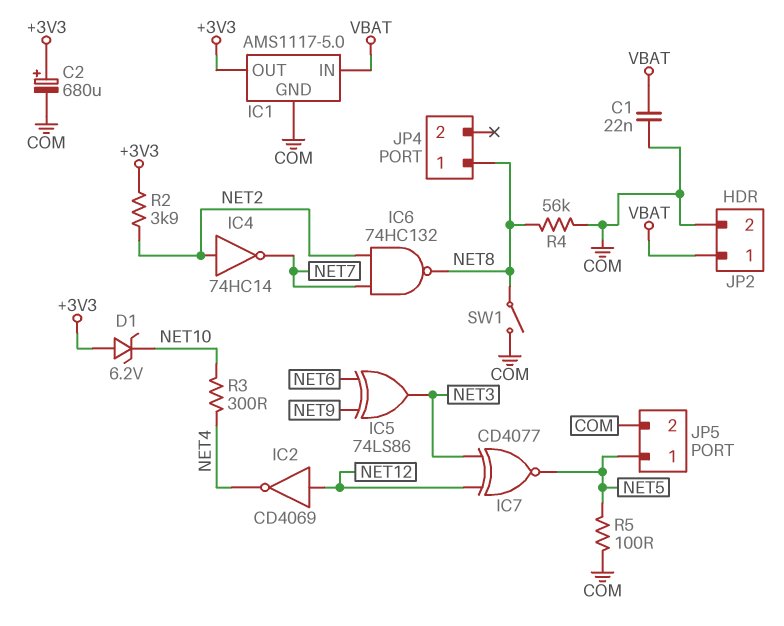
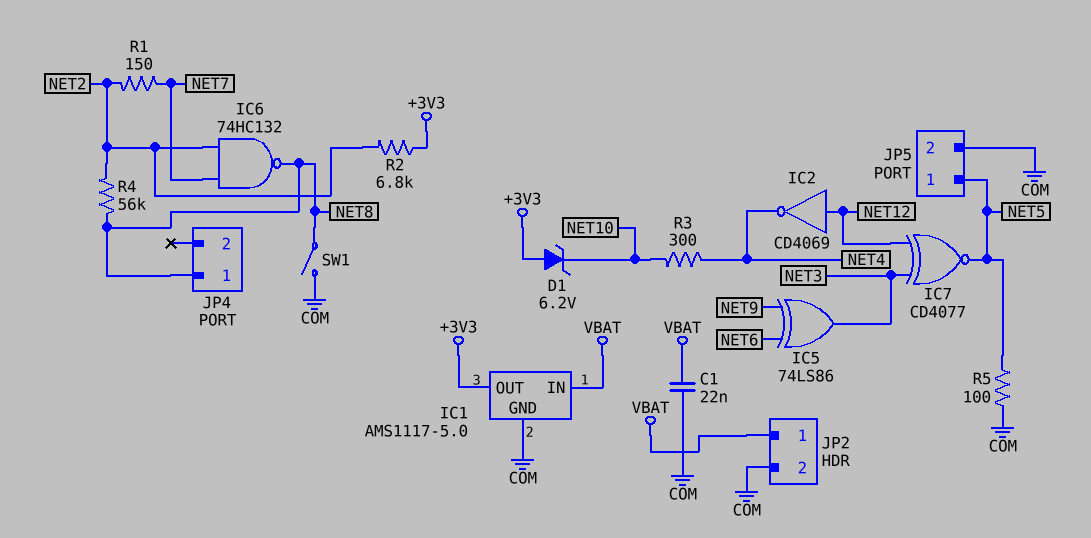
C2: 680uF (plus +3V3, minus COM) -> none
IC4: NOT 74HC14 (in NET2, out NET7) -> none
R1: none -> 150 (NET2, NET7)
R2: 3.9k (+3V3, NET2) -> 6.8k (+3V3, NET2)
R4: 56k (COM, NET8) -> 56k (NET2, NET8)

